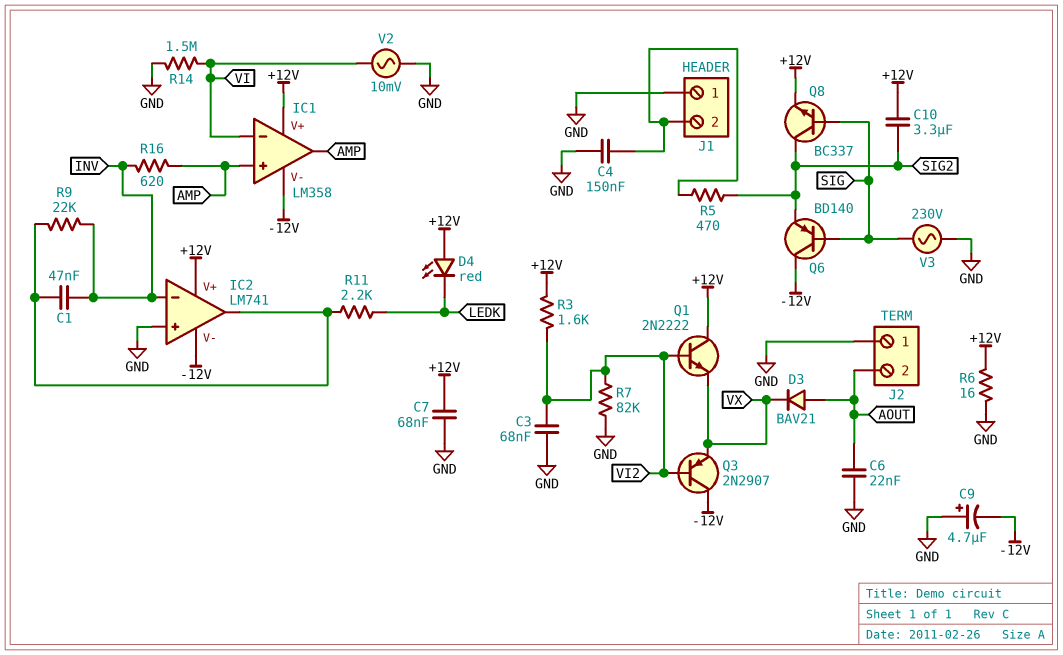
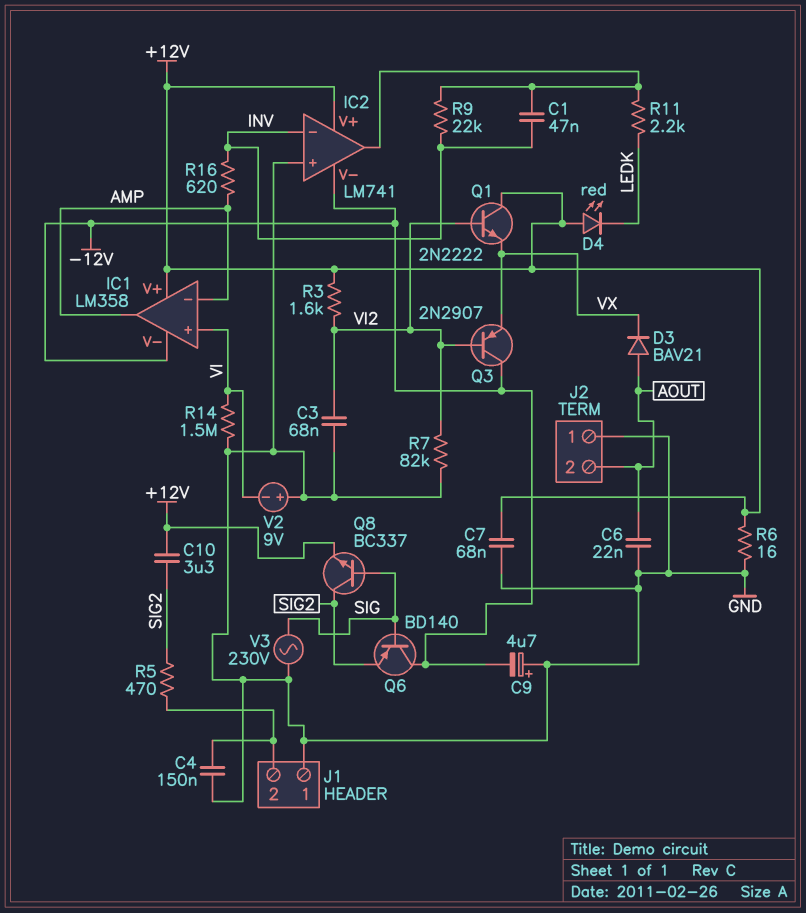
IC1 pin in+: AMP -> VI
IC1 pin in-: VI -> AMP
V2: AC 10mV (GND, VI) -> 9V (plus GND, minus VI)

